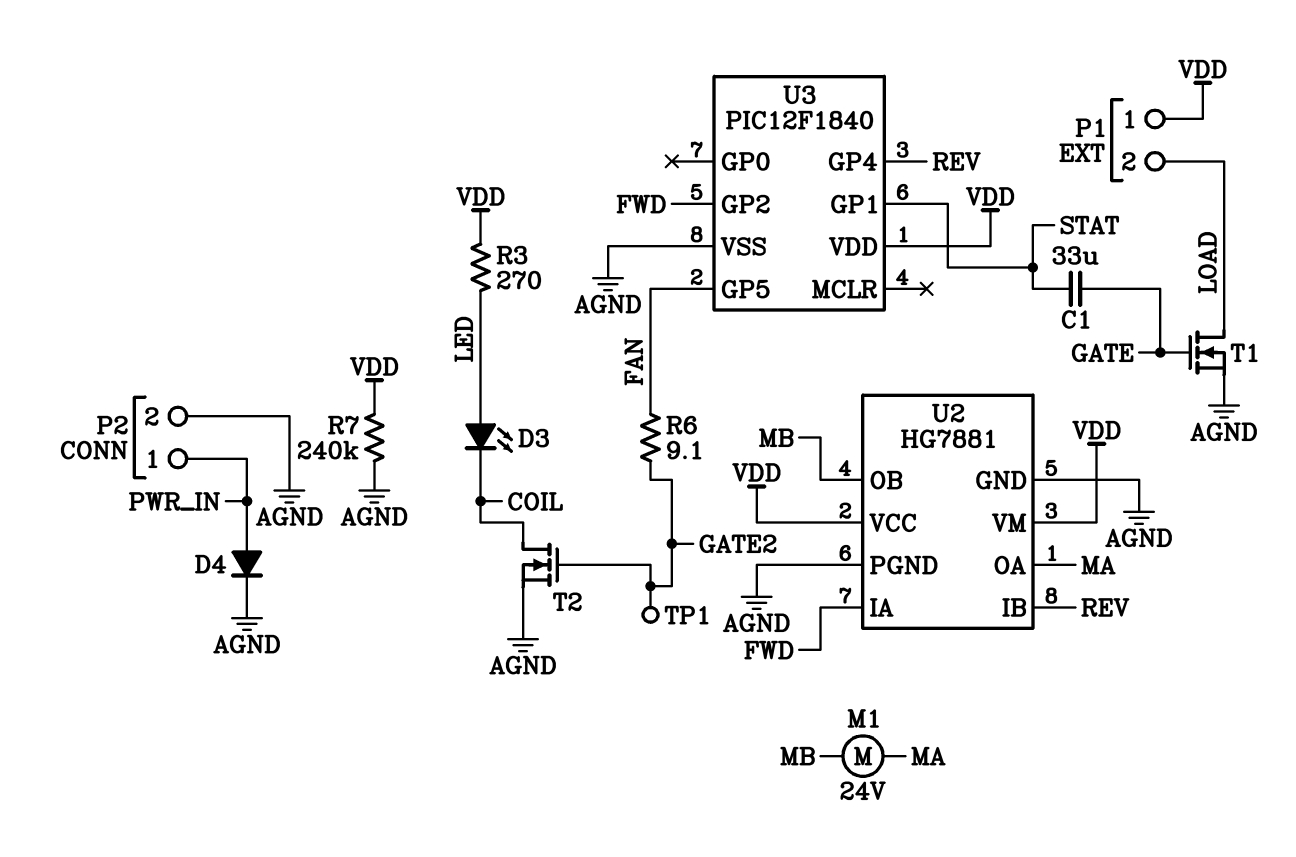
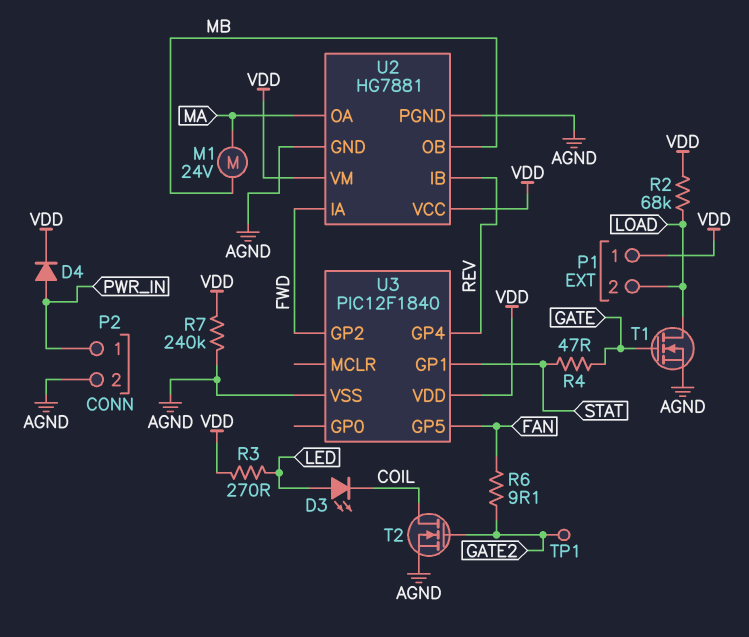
C1: 33uF (GATE, STAT) -> none
D4: diode (A PWR_IN, K AGND) -> diode (A PWR_IN, K VDD)
R2: none -> 68k (LOAD, VDD)
R4: none -> 47 (GATE, STAT)

